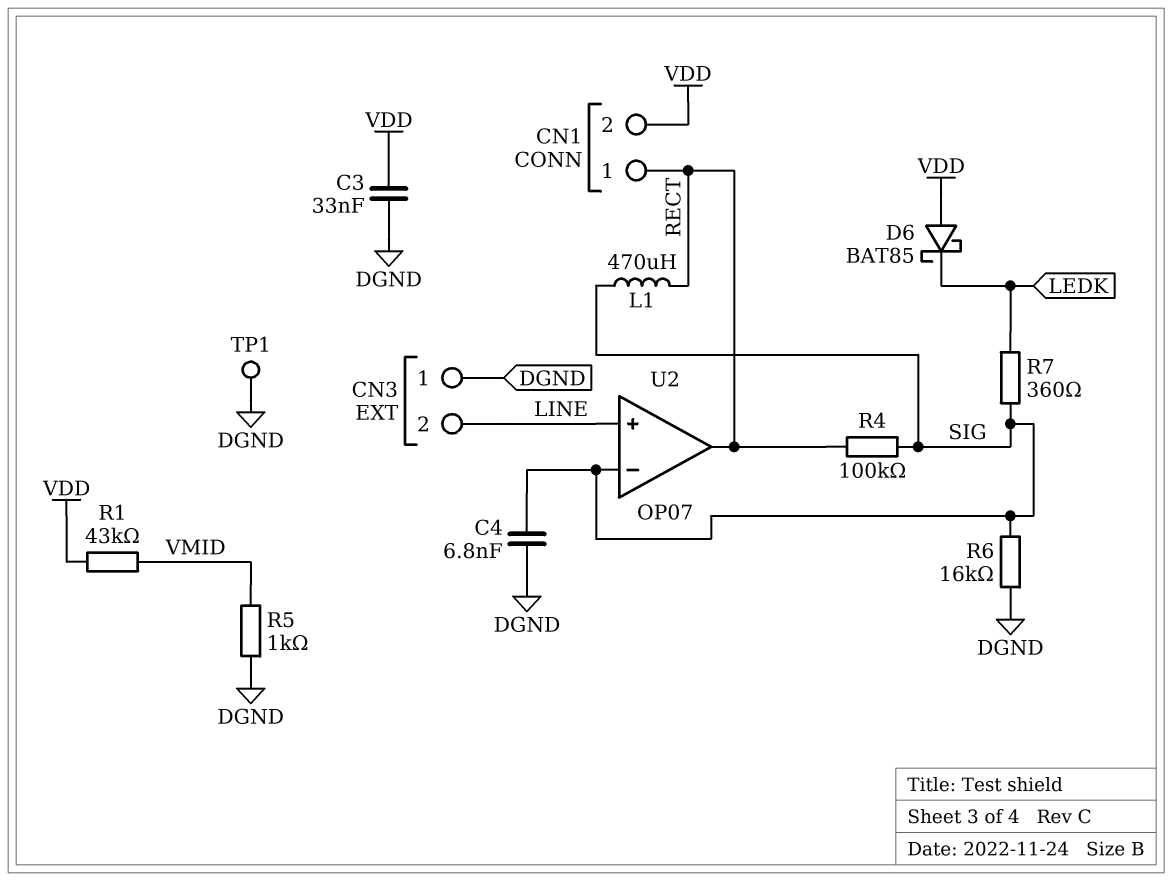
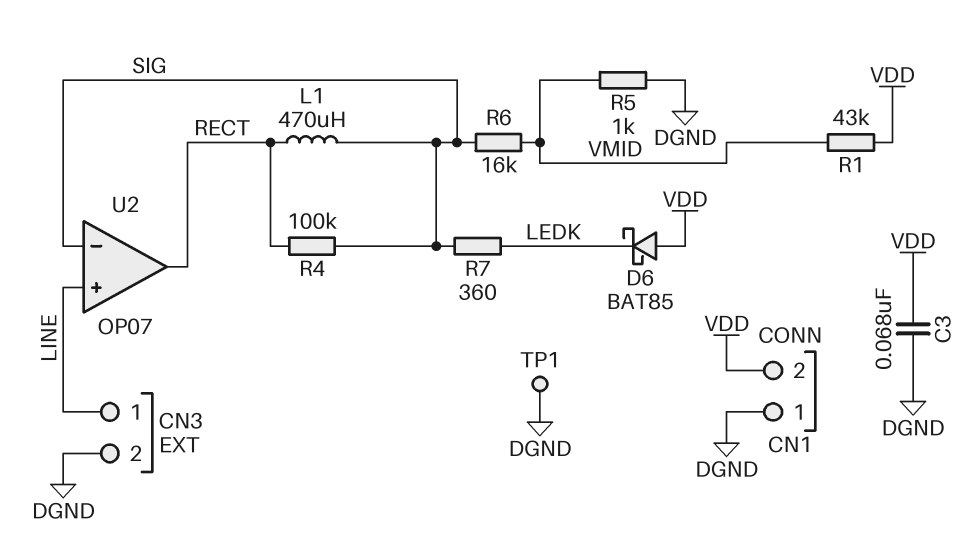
C3: 33nF (DGND, VDD) -> 68nF (DGND, VDD)
C4: 6.8nF (DGND, SIG) -> none
CN1 pin 1: RECT -> DGND
CN3 pin 1: DGND -> LINE
CN3 pin 2: LINE -> DGND
R6: 16k (DGND, SIG) -> 16k (SIG, VMID)

